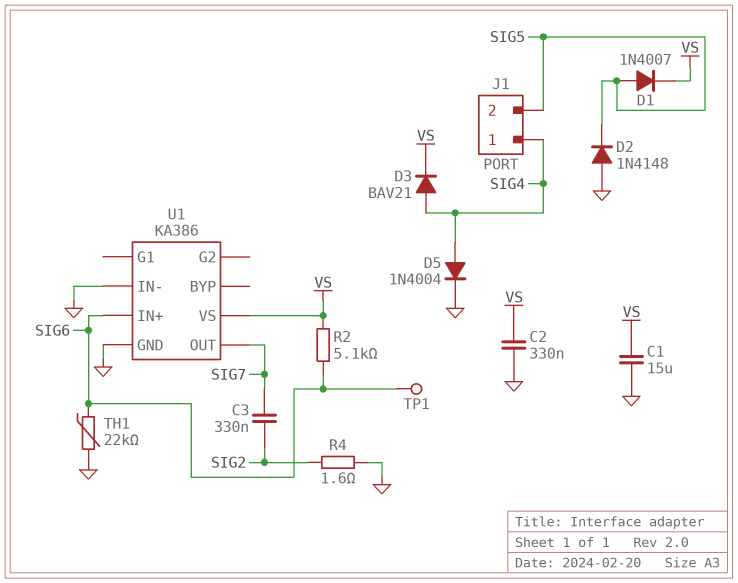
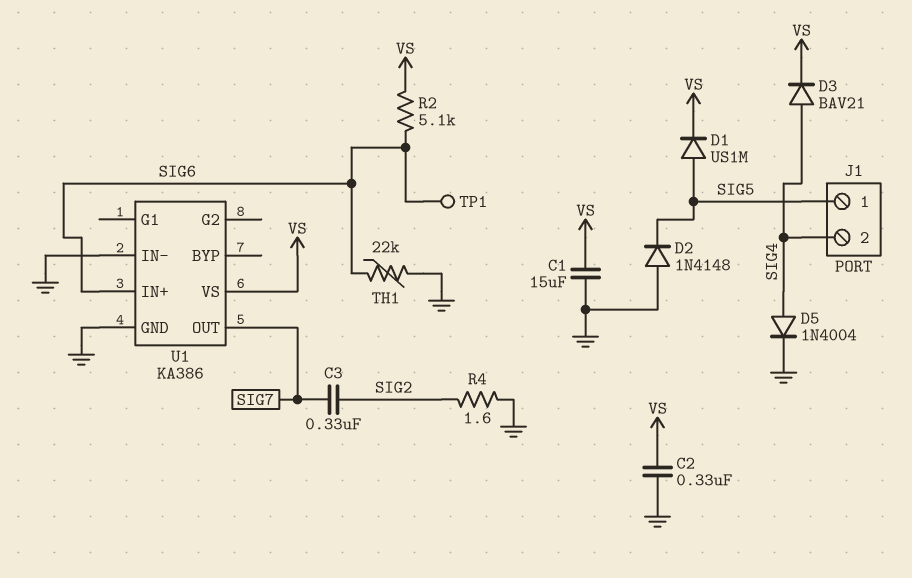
D1: diode 1N4007 (A SIG5, K VS) -> diode US1M (A SIG5, K VS)
J1 pin 1: SIG4 -> SIG5
J1 pin 2: SIG5 -> SIG4

